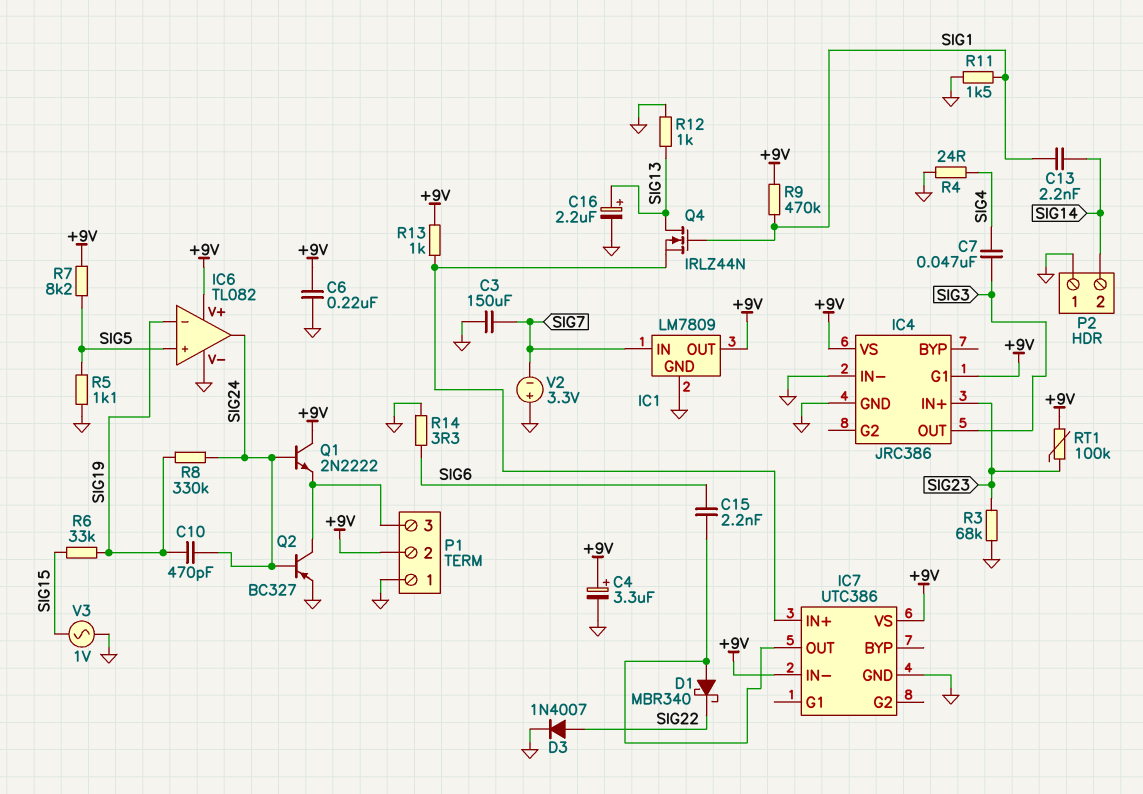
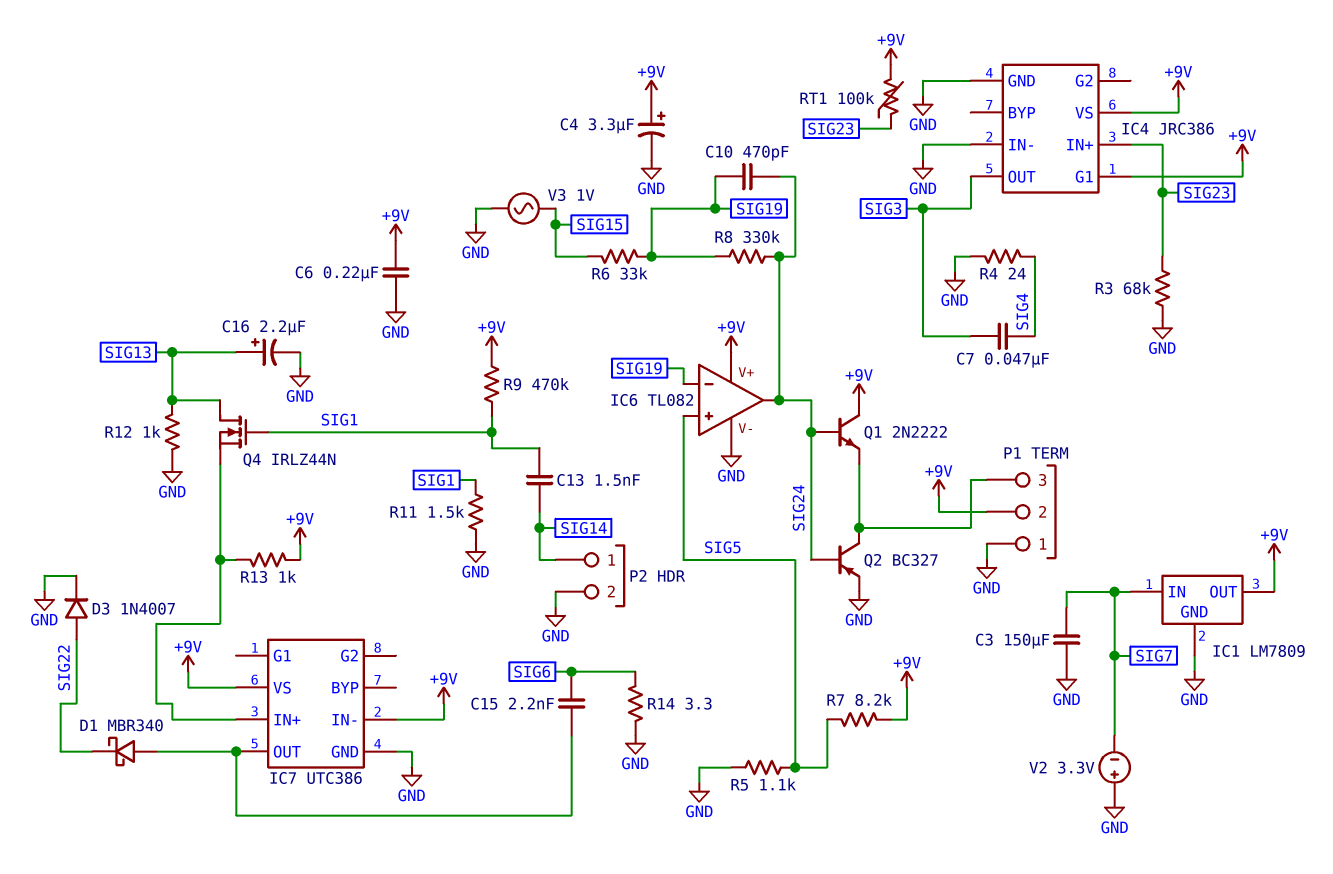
C13: 2.2nF (SIG1, SIG14) -> 1.5nF (SIG1, SIG14)
P2 pin 1: GND -> SIG14
P2 pin 2: SIG14 -> GND

